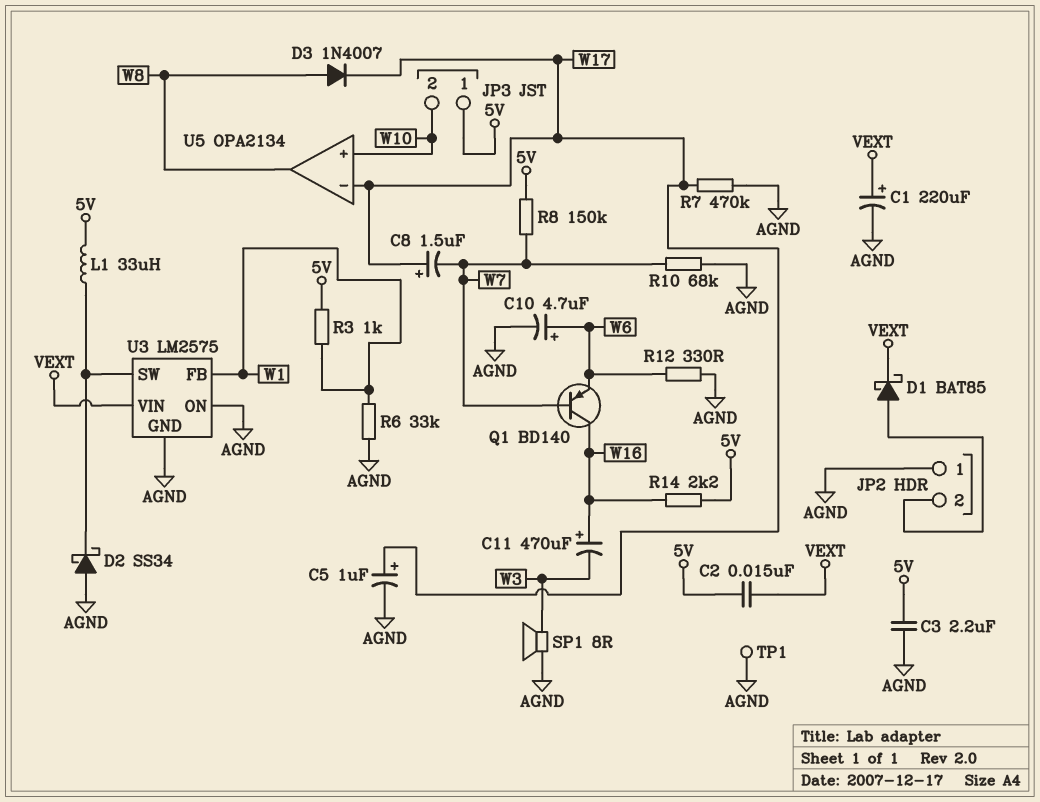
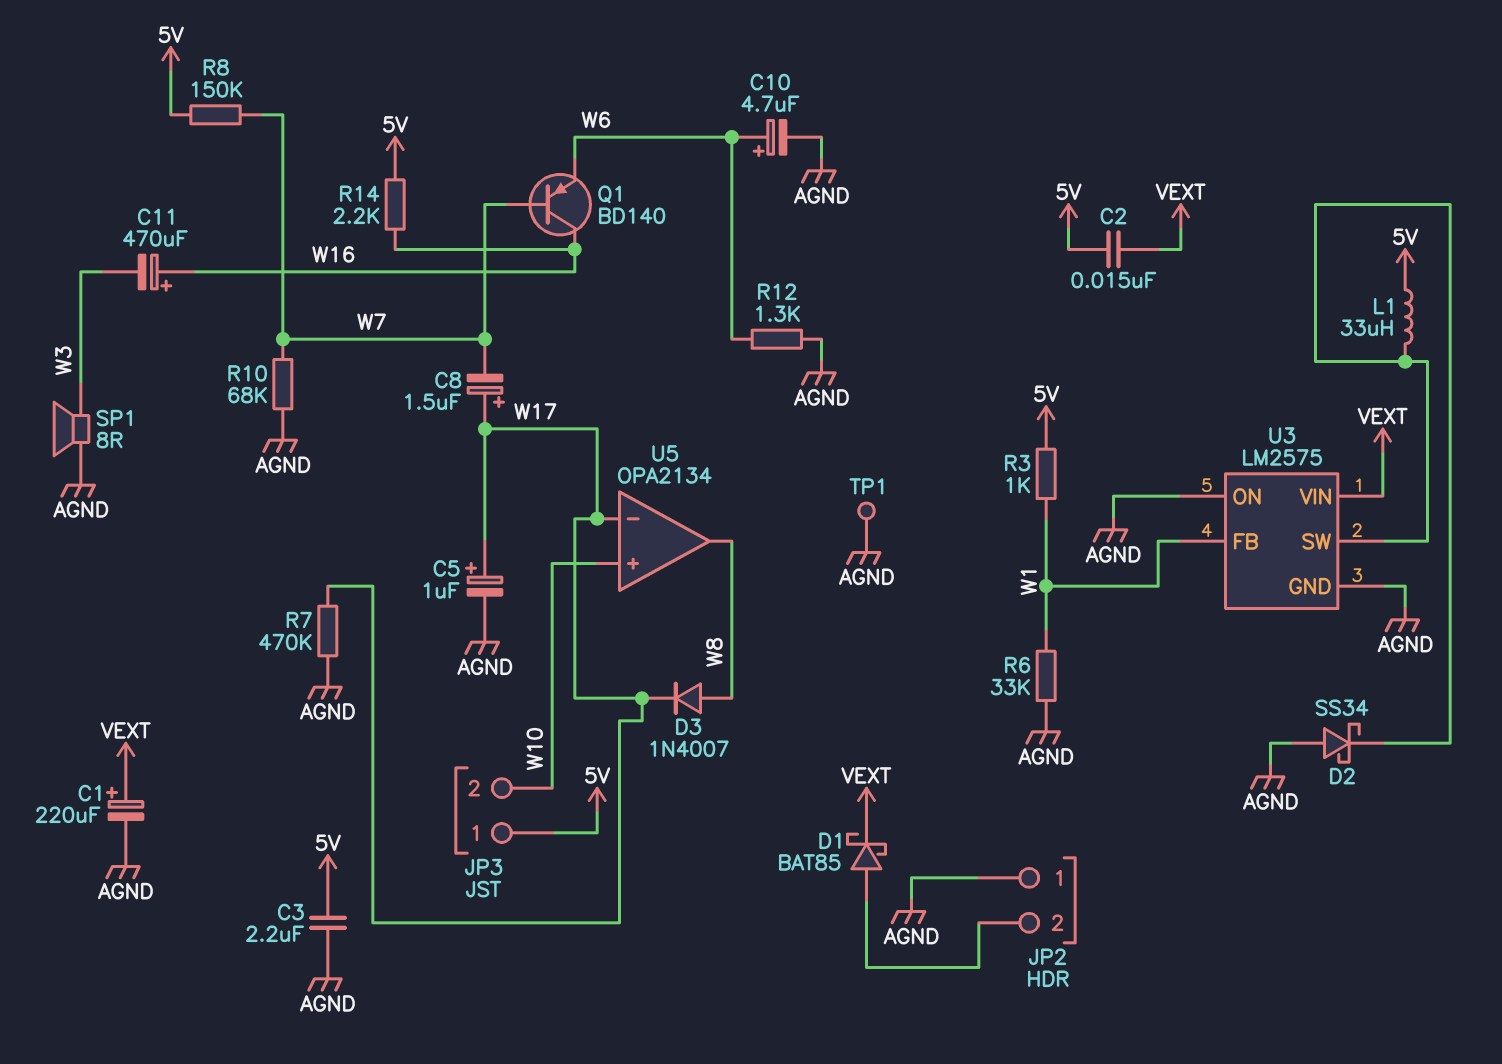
R12: 330 (AGND, W6) -> 1.3k (AGND, W6)

